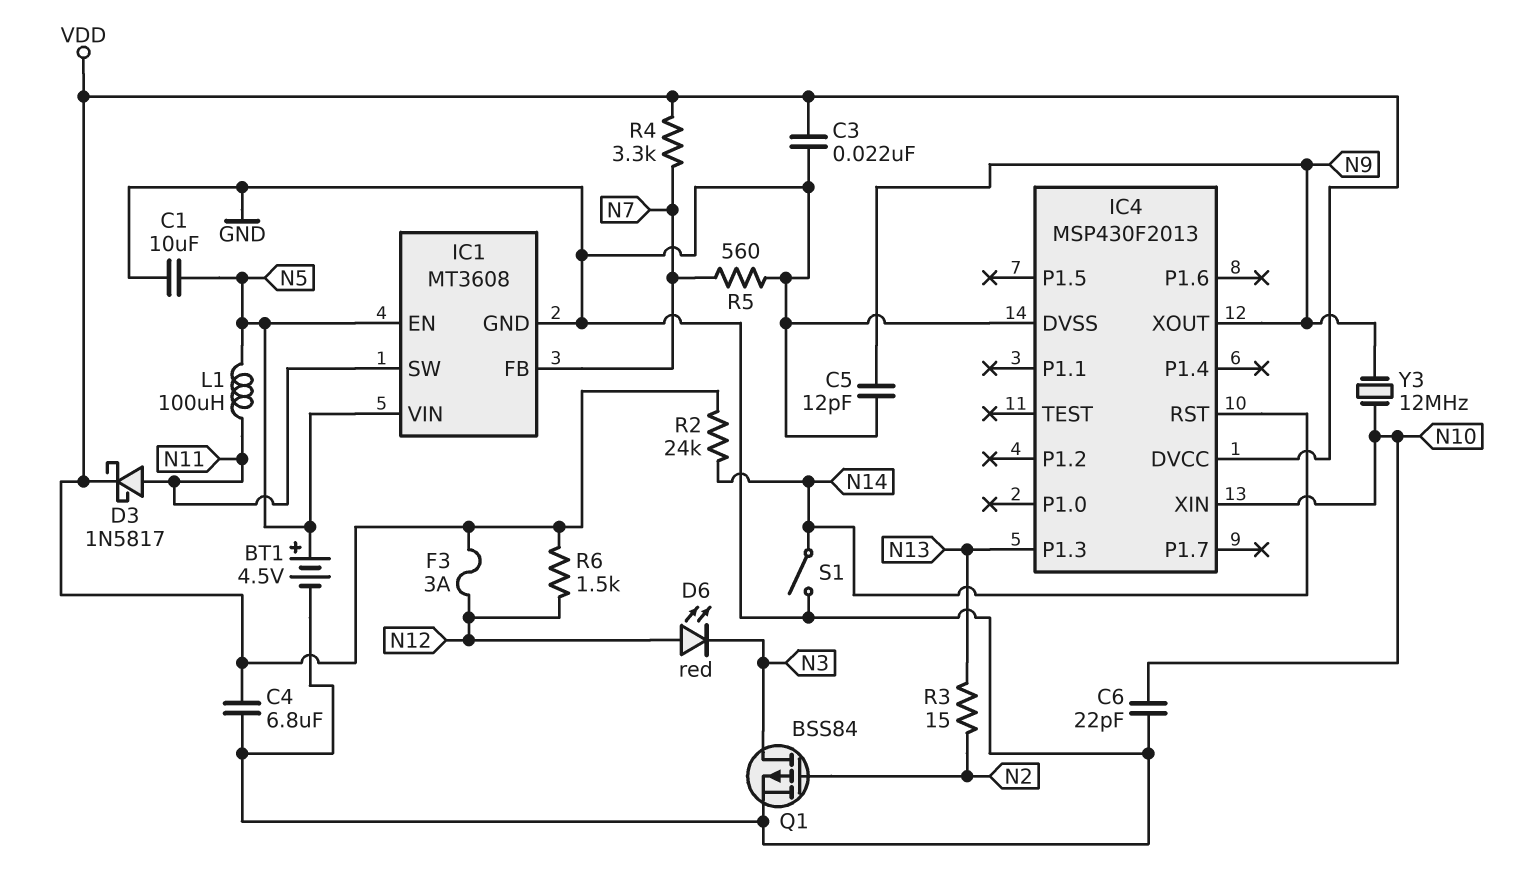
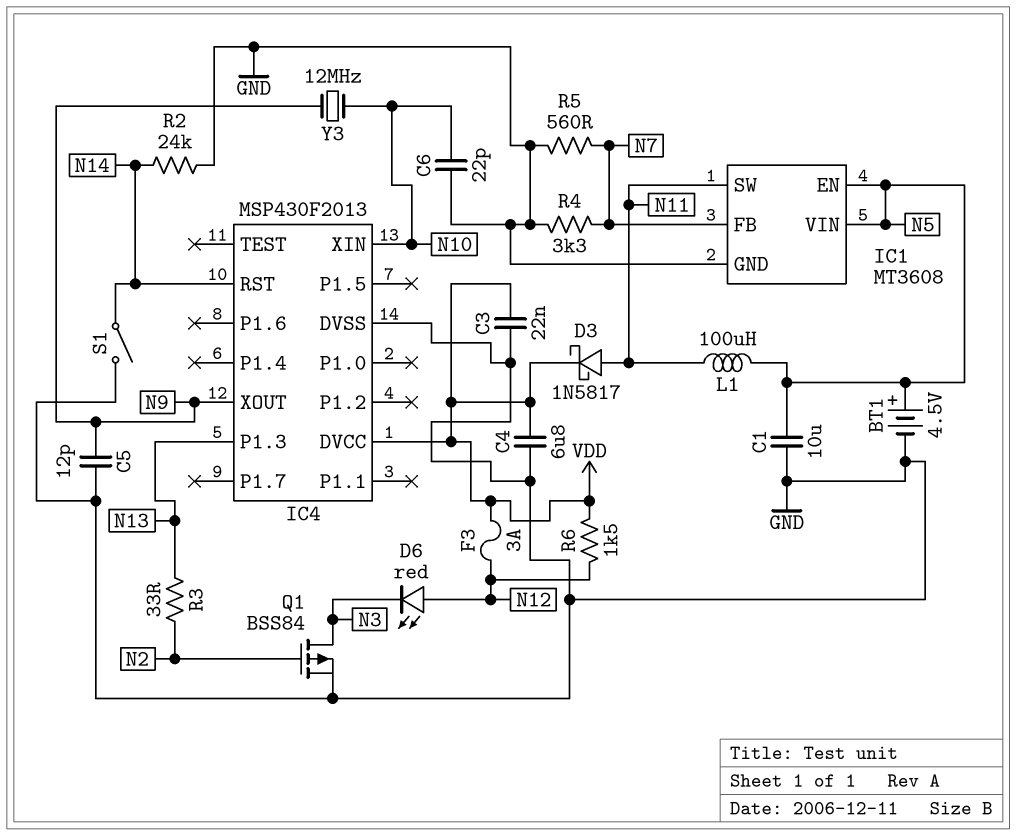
R2: 24k (N14, VDD) -> 24k (GND, N14)
R3: 15 (N2, N13) -> 33 (N2, N13)
R4: 3.3k (N7, VDD) -> 3.3k (GND, N7)

